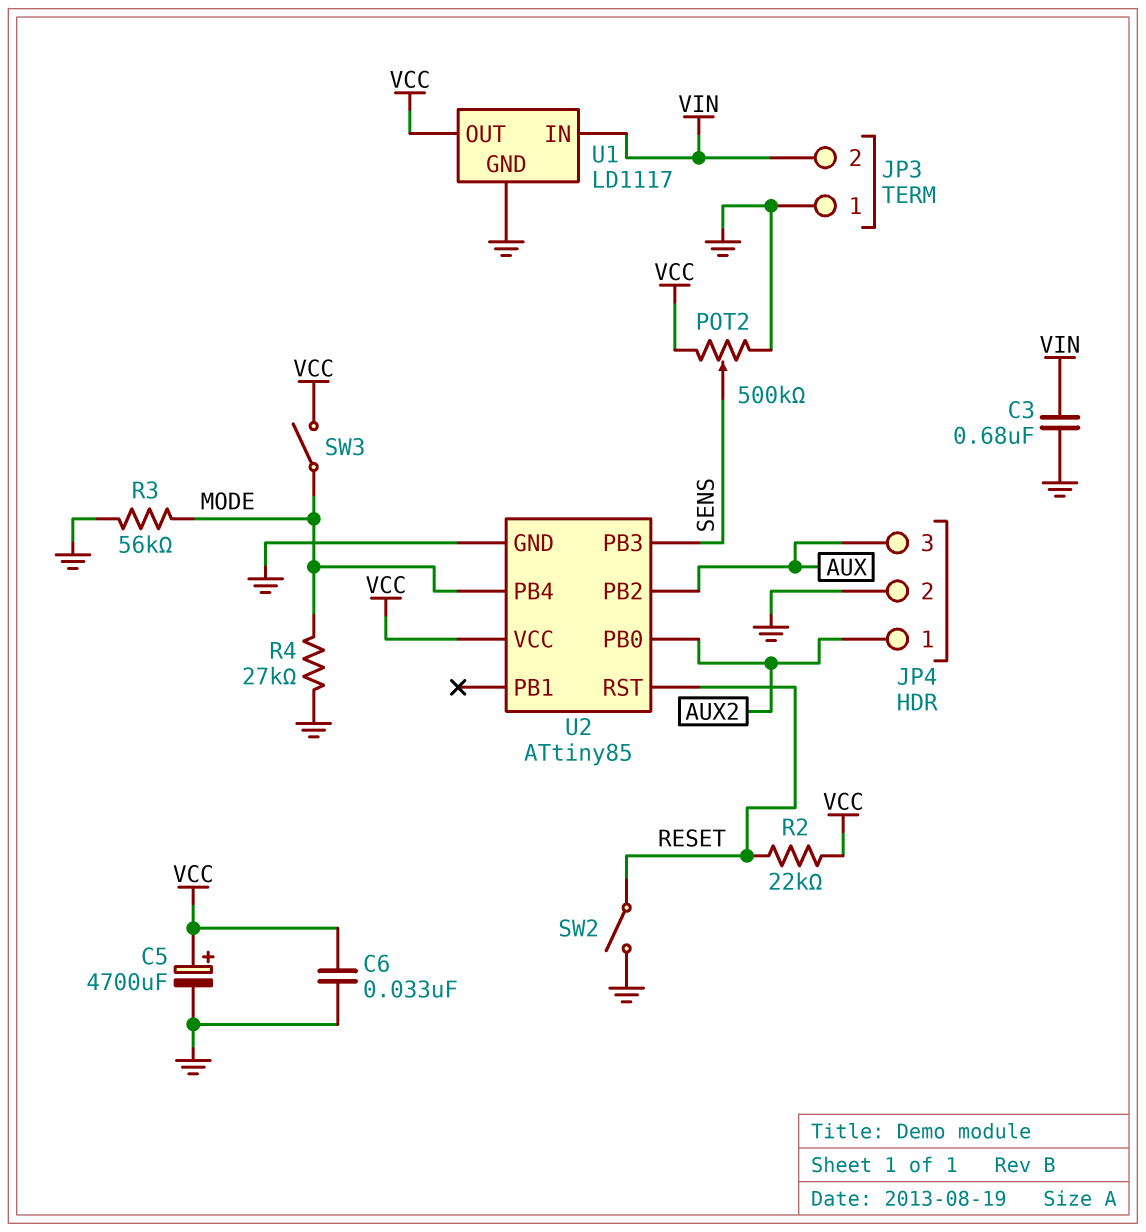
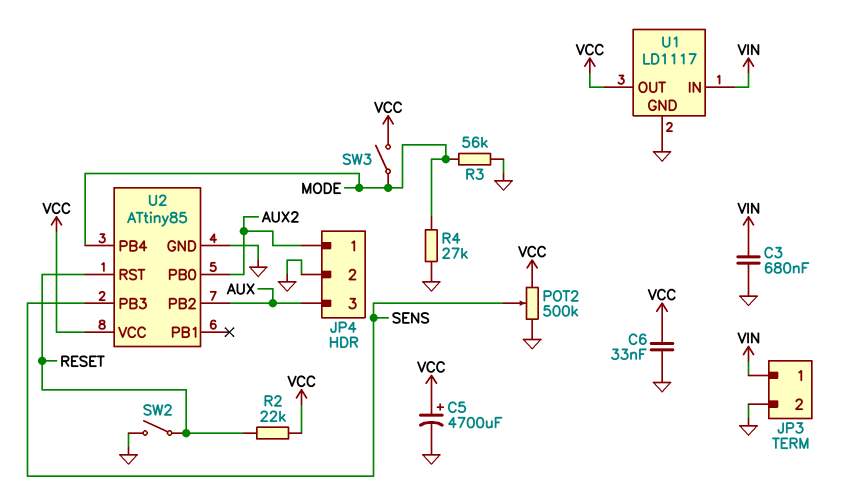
JP3 pin 1: GND -> VIN
JP3 pin 2: VIN -> GND

